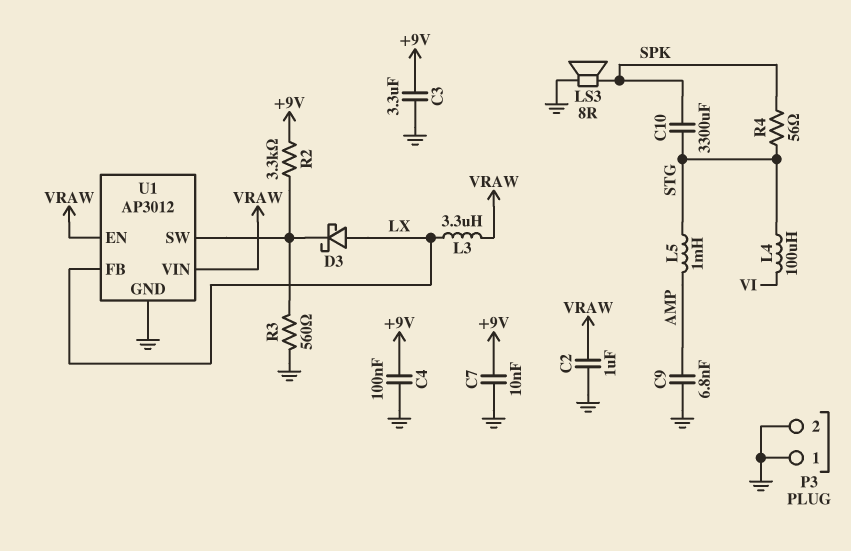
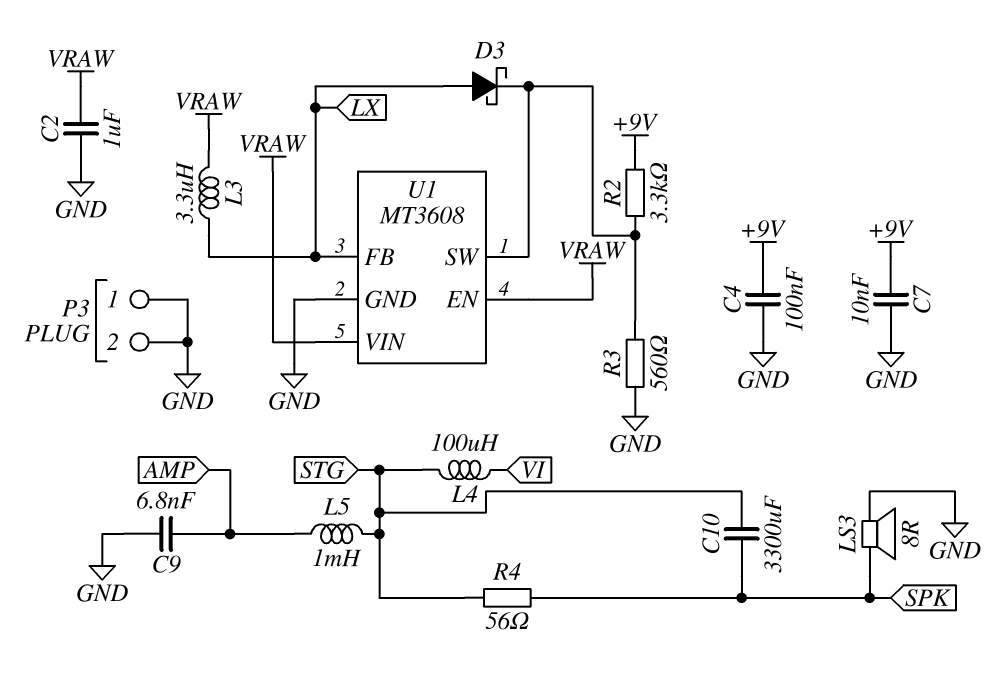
C3: 3.3uF (+9V, GND) -> none
U1: AP3012 -> MT3608

